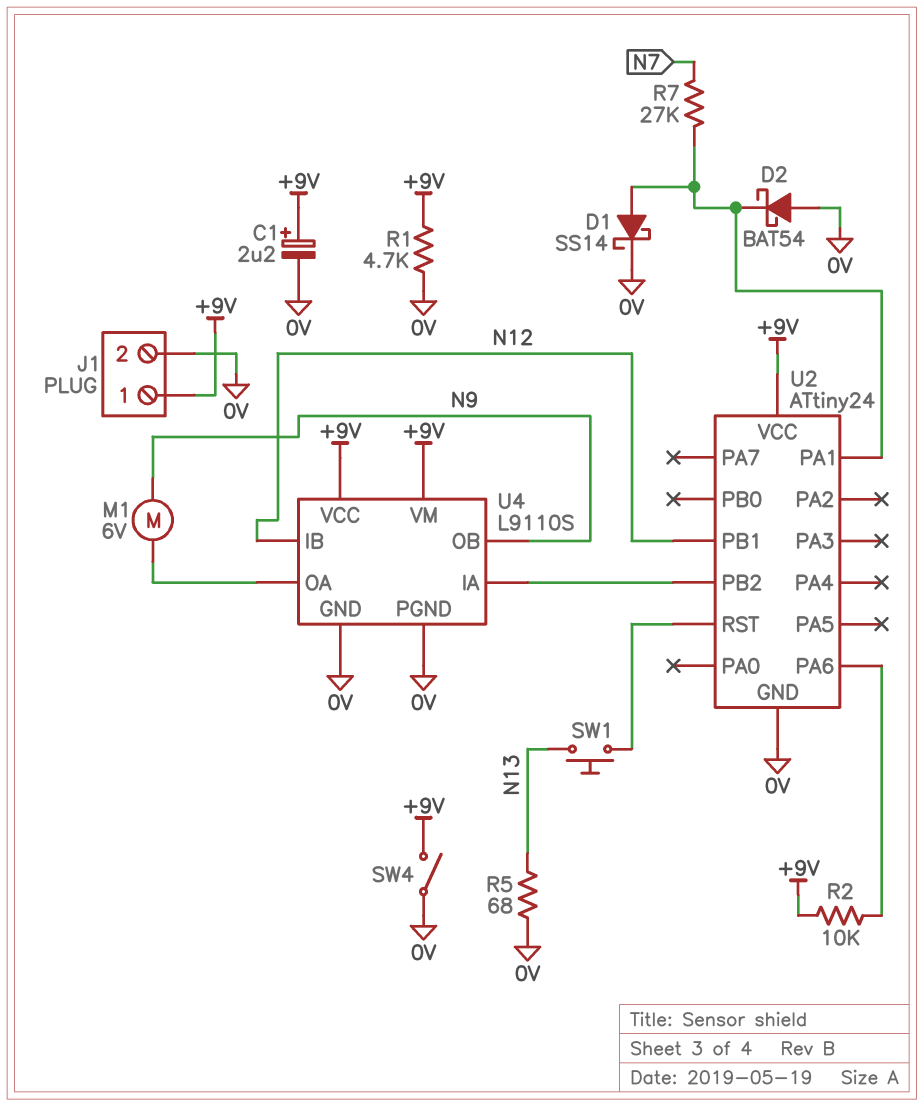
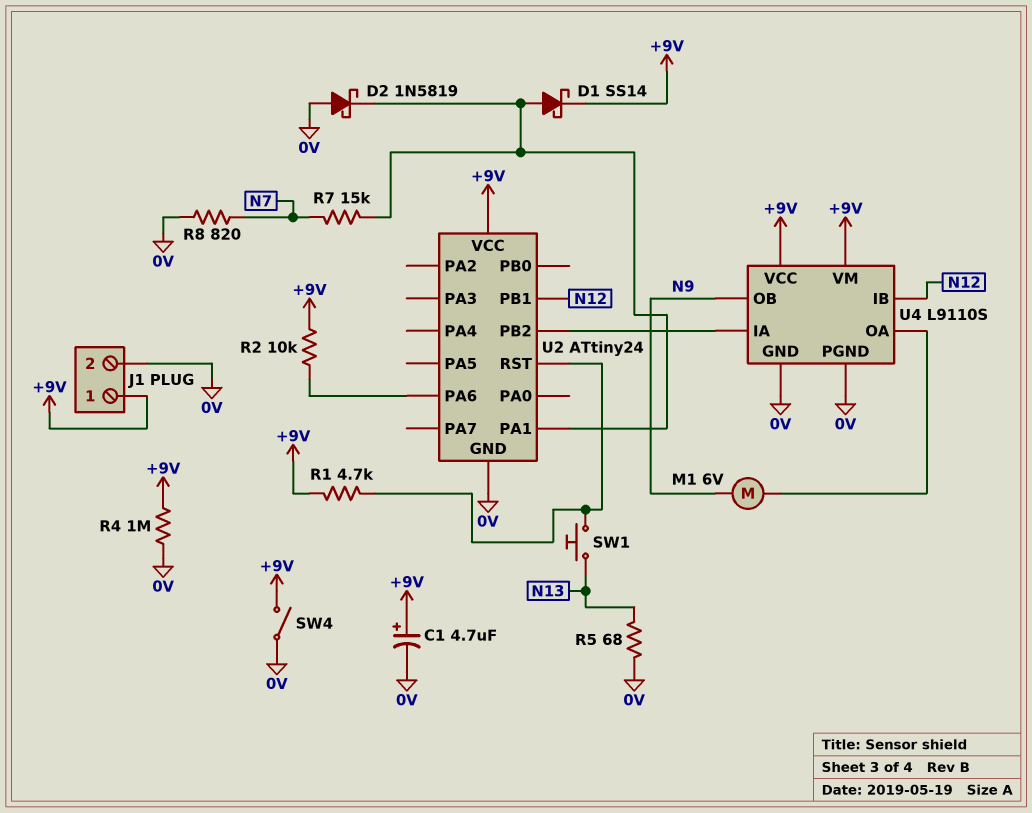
C1: 2.2uF (plus +9V, minus 0V) -> 4.7uF (plus +9V, minus 0V)
D1: schottky SS14 (A U2/PA1, K 0V) -> schottky SS14 (A U2/PA1, K +9V)
D2: schottky BAT54 (A 0V, K U2/PA1) -> schottky 1N5819 (A 0V, K U2/PA1)
R1: 4.7k (+9V, 0V) -> 4.7k (+9V, U2/RST)
R4: none -> 1M (+9V, 0V)
R7: 27k (N7, U2/PA1) -> 15k (N7, U2/PA1)
R8: none -> 820 (0V, N7)

